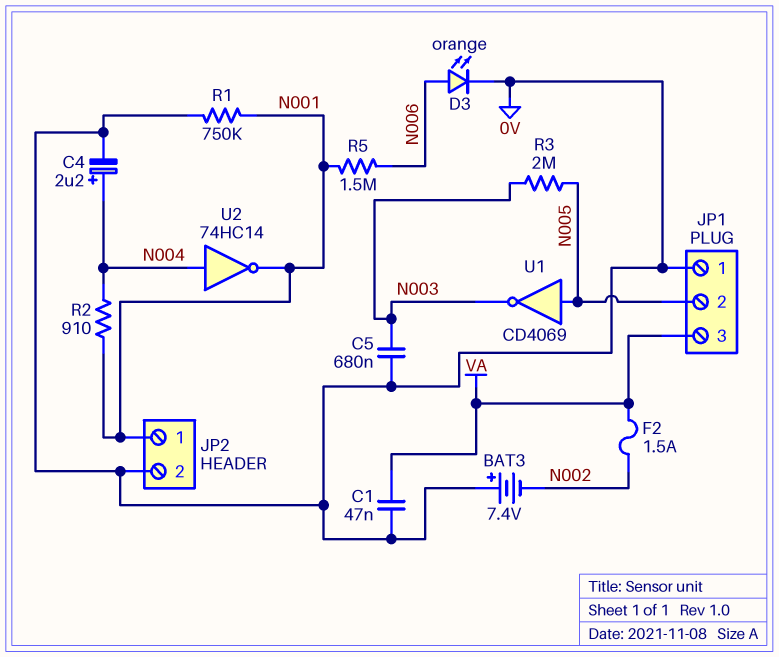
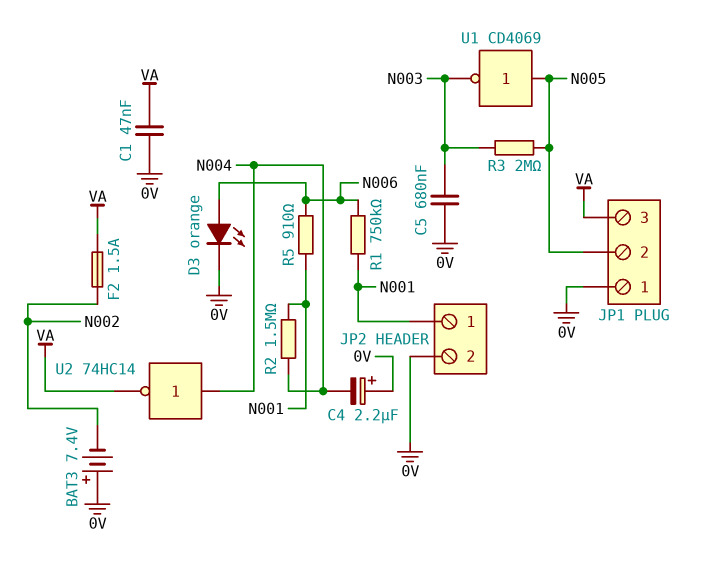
C4: 2.2uF (plus N004, minus 0V) -> 2.2uF (plus 0V, minus N004)
R1: 750k (0V, N001) -> 750k (N001, N006)
R2: 910 (N001, N004) -> 1.5M (N001, N004)
R5: 1.5M (N001, N006) -> 910 (N001, N006)
U2: NOT 74HC14 (in N004, out N001) -> NOT 74HC14 (in N004, out VA)

